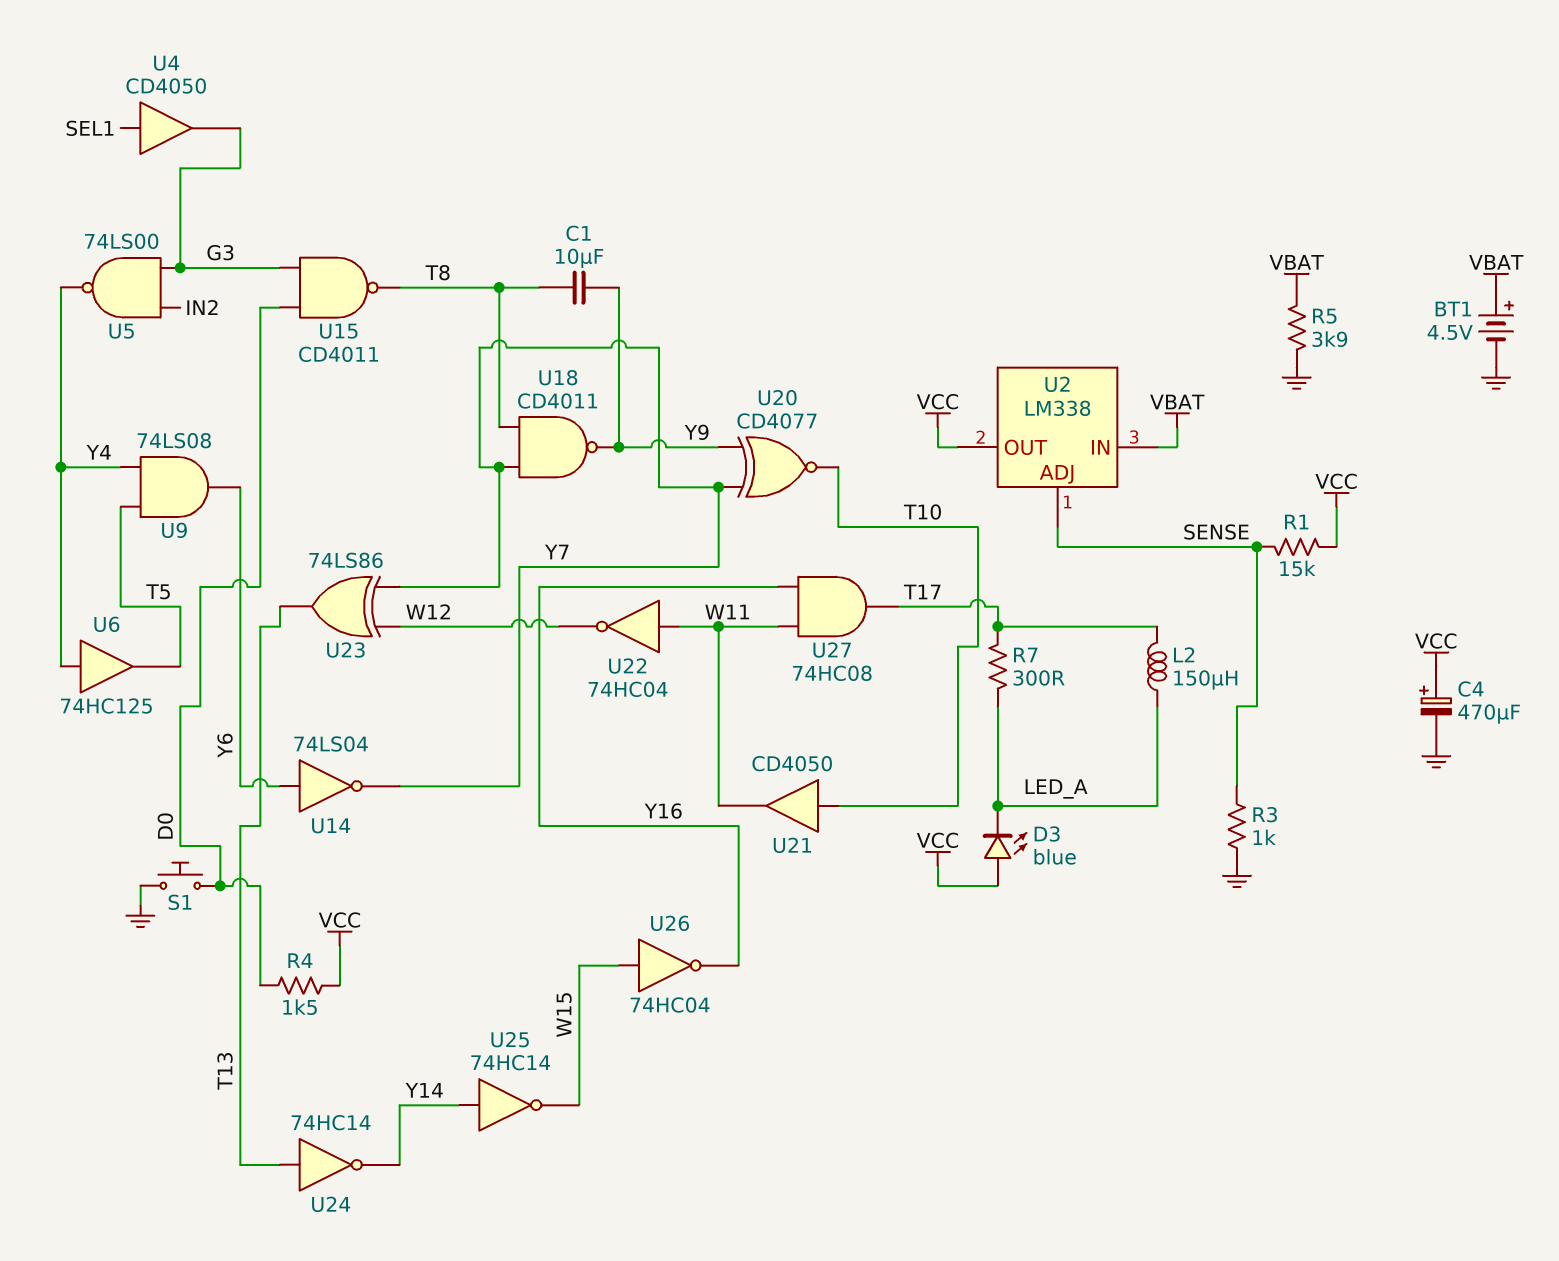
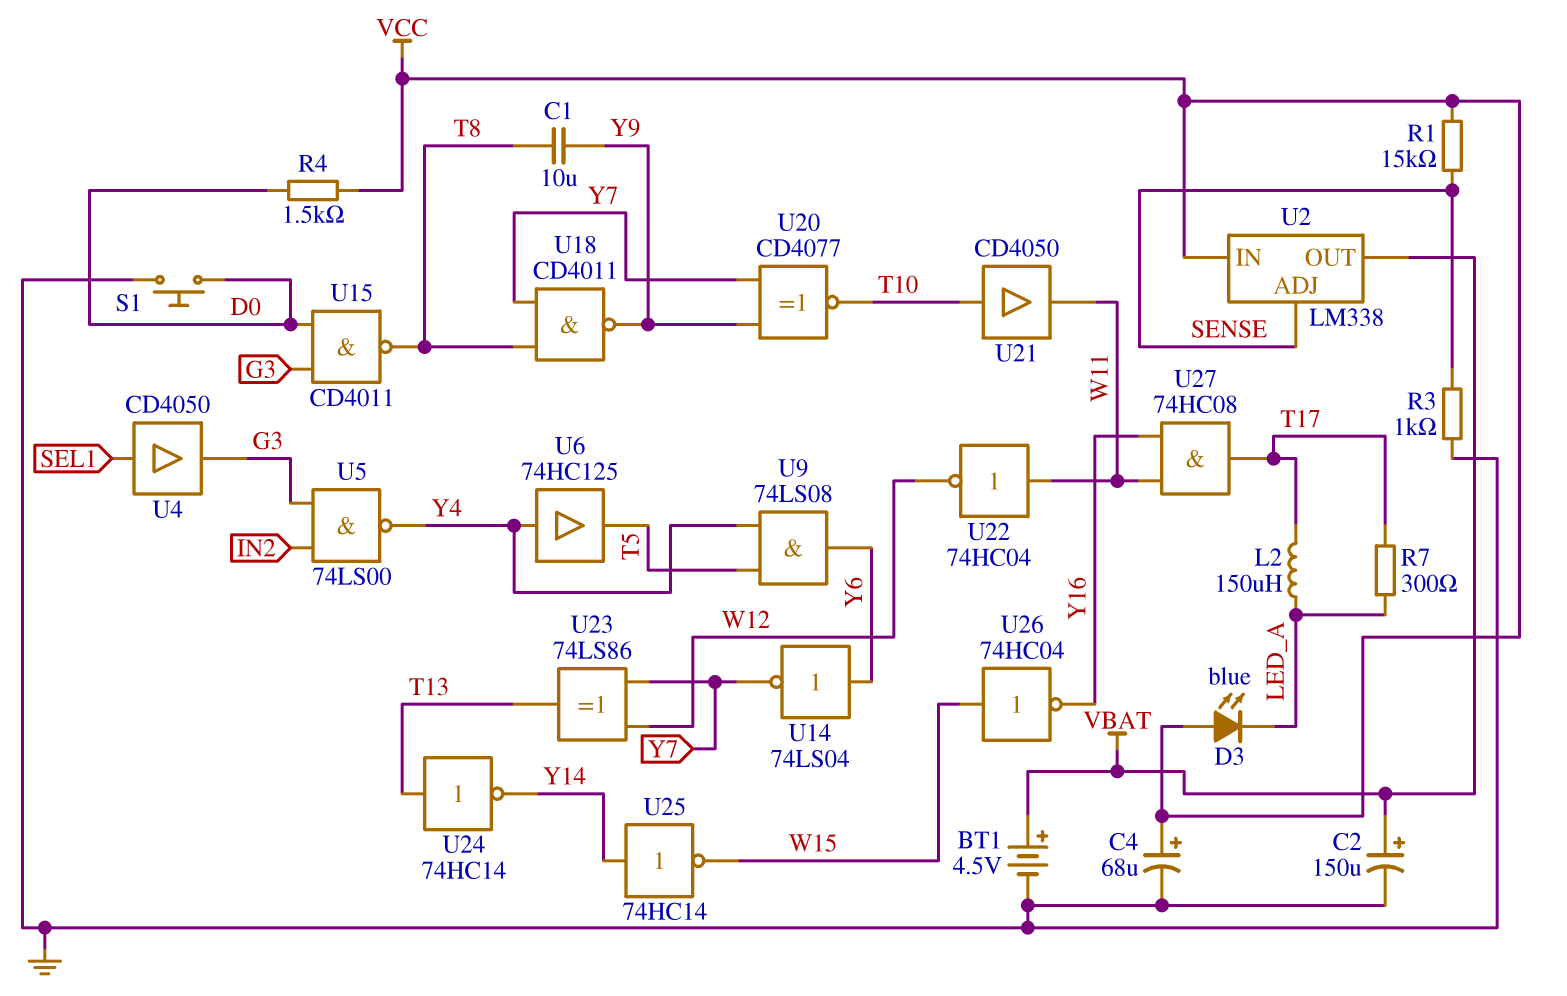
C2: none -> 150uF (plus VBAT, minus GND)
C4: 470uF (plus VCC, minus GND) -> 68uF (plus VCC, minus GND)
R5: 3.9k (GND, VBAT) -> none
U2 pin IN: VBAT -> VCC
U2 pin OUT: VCC -> VBAT

